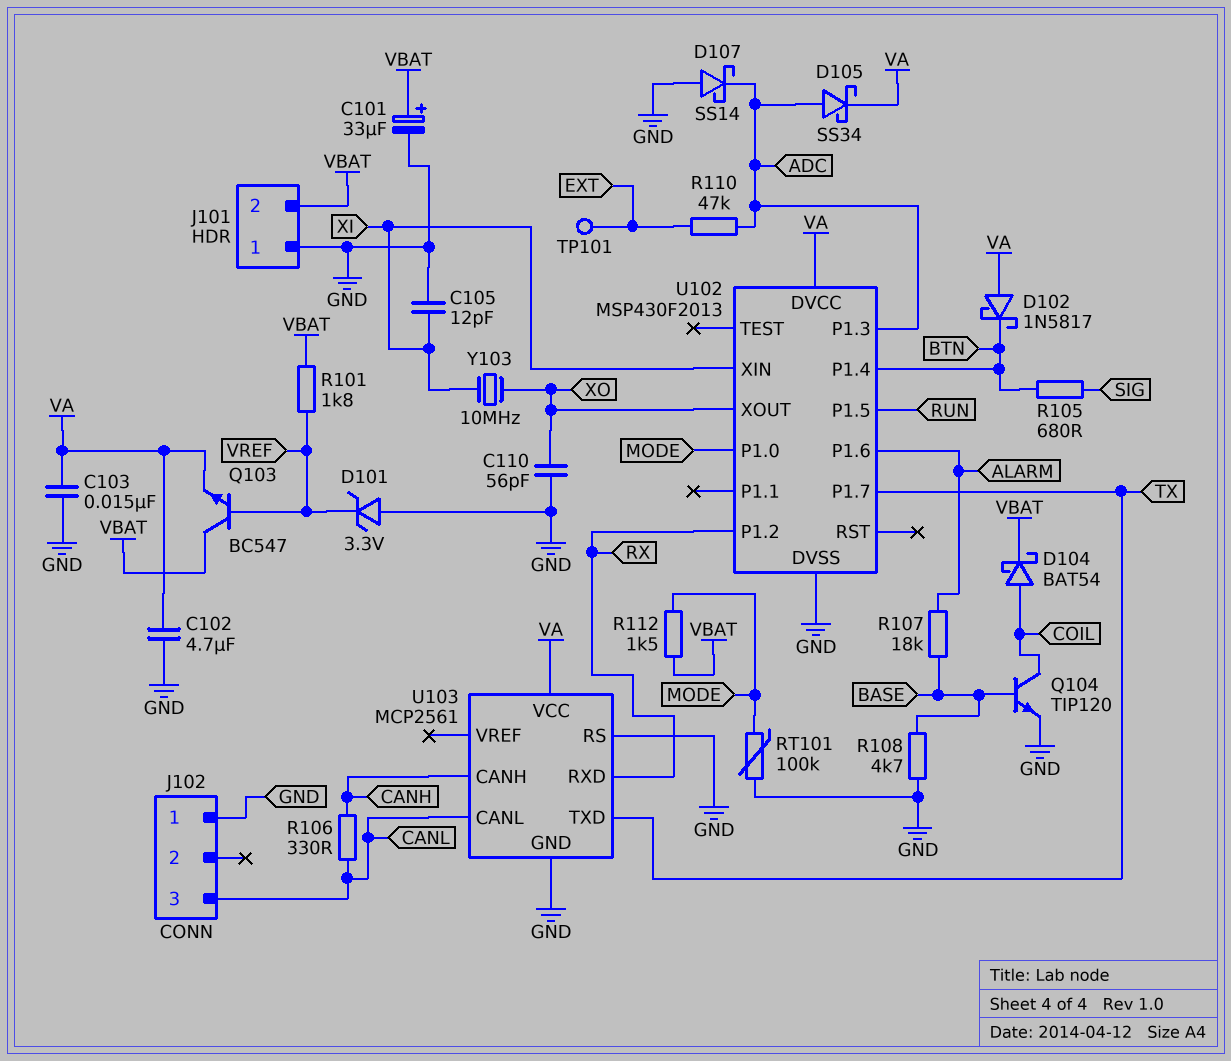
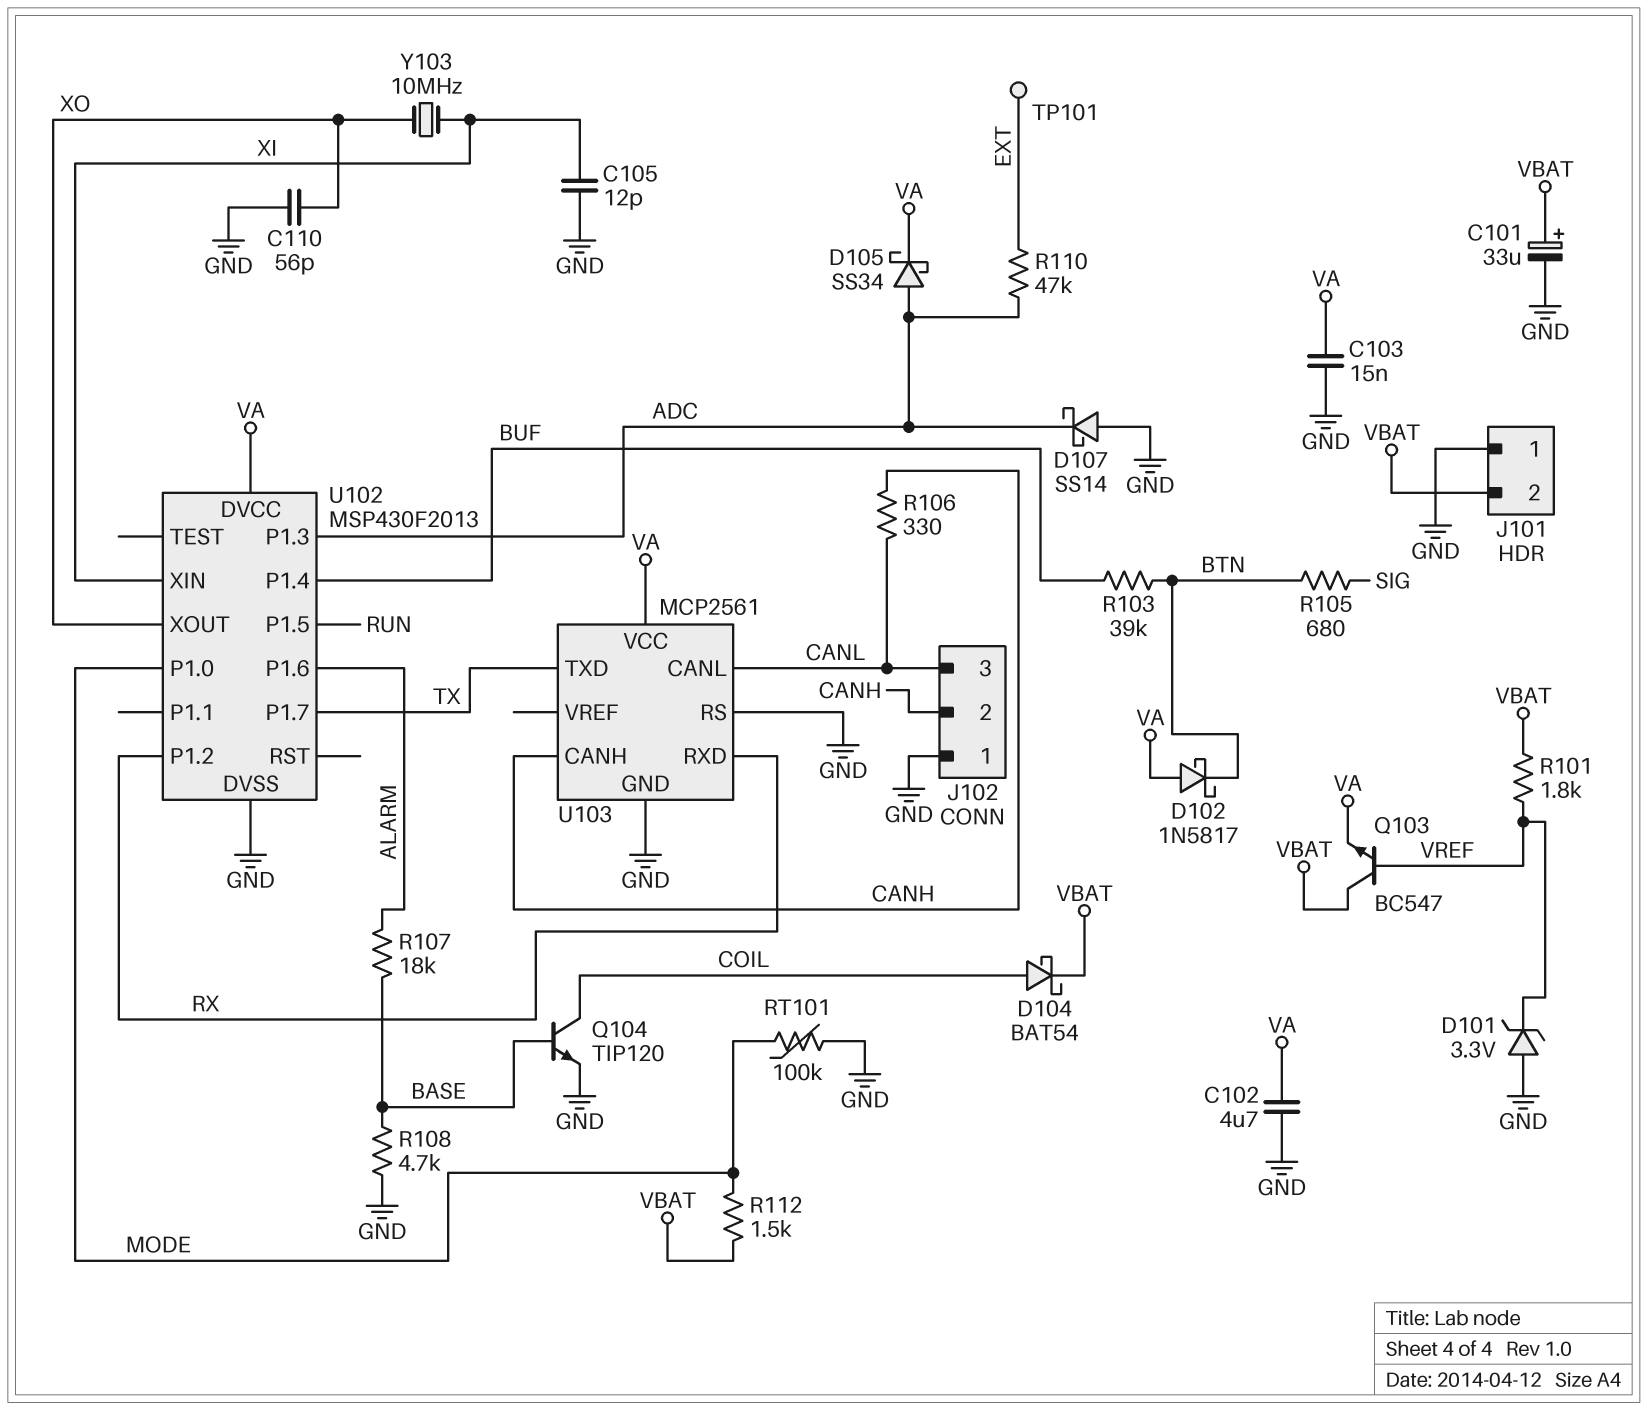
J102 pin 2: none -> CANH
R103: none -> 39k (BTN, BUF)
U102 pin P1.4: BTN -> BUF

